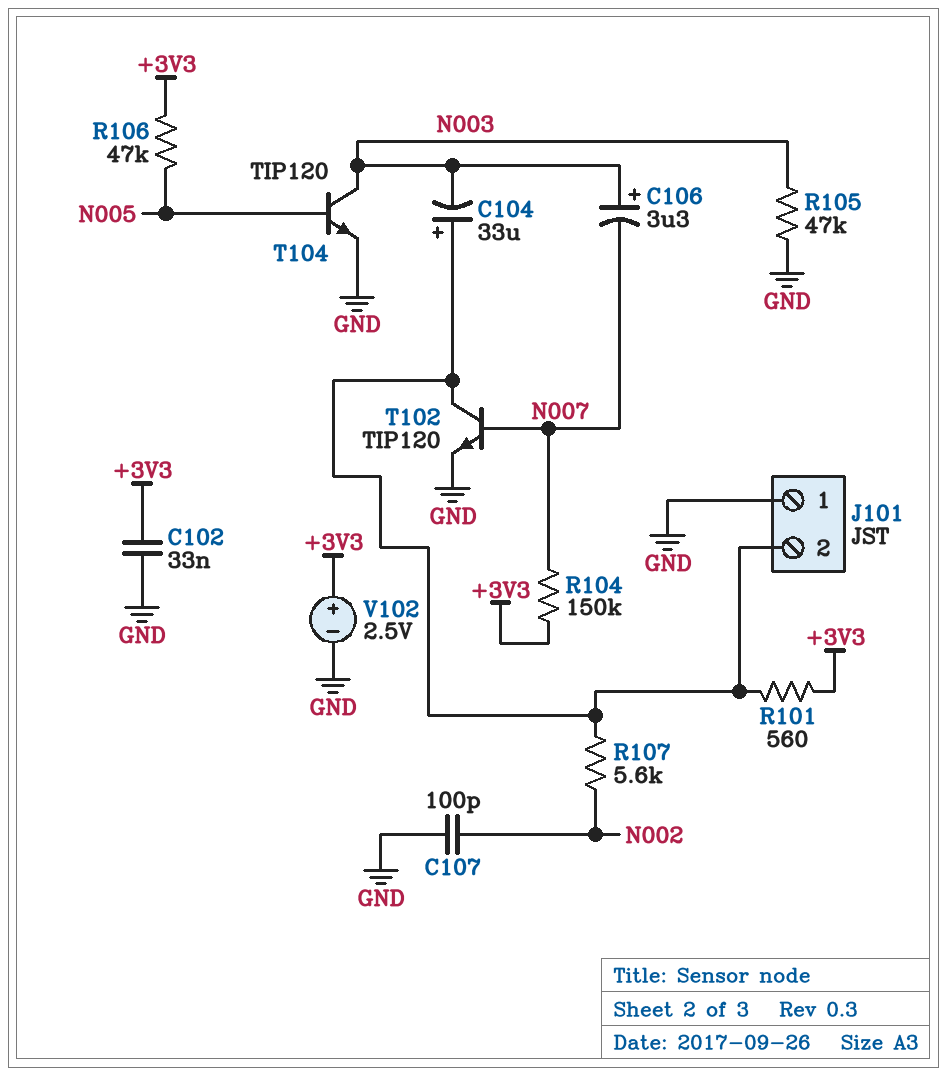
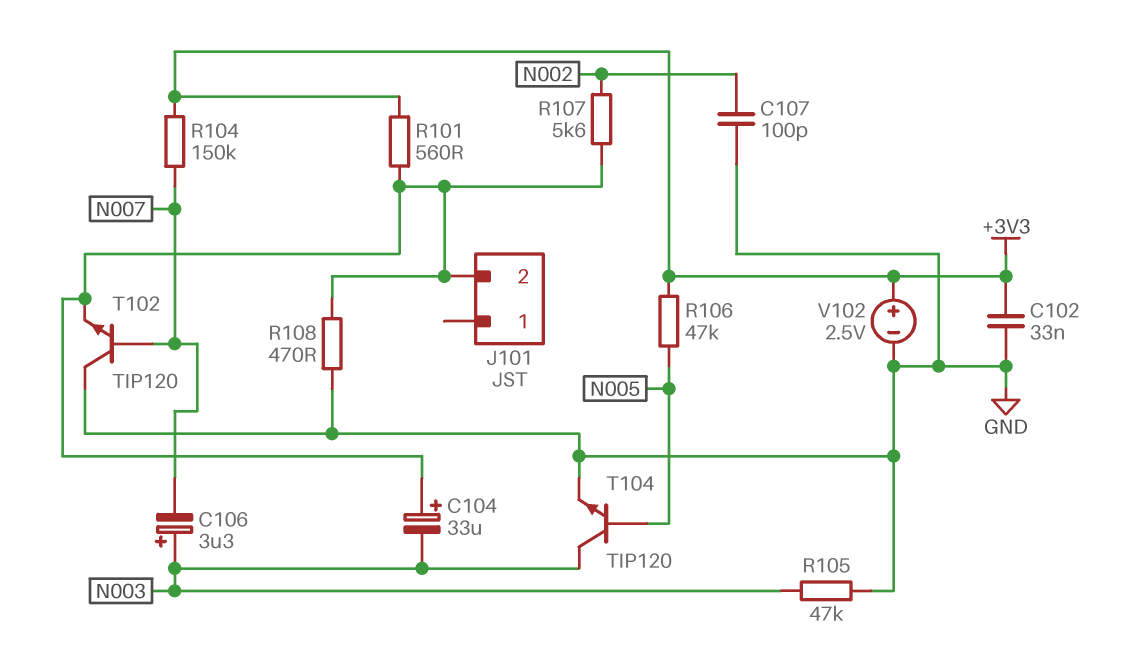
J101 pin 1: GND -> none
R108: none -> 470 (GND, J101/2)
T102: NPN TIP120 (B N007, C J101/2, E GND) -> NPN TIP120 (B N007, C GND, E J101/2)

